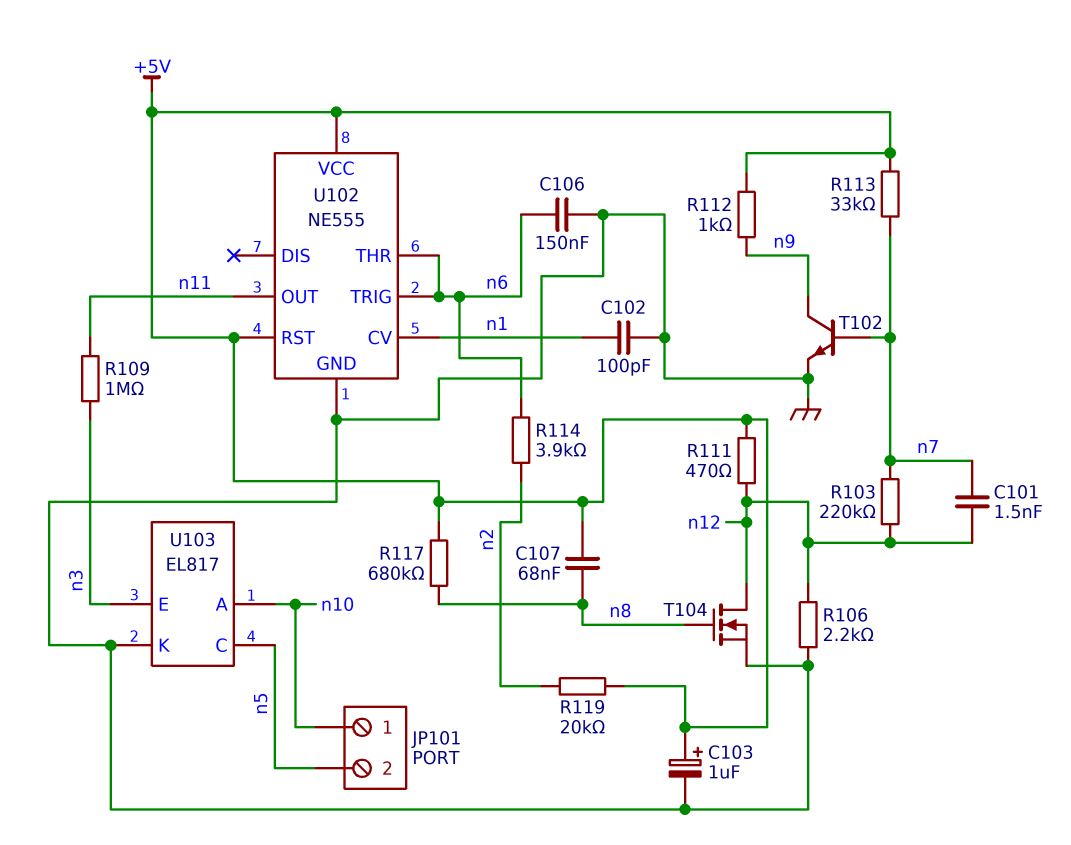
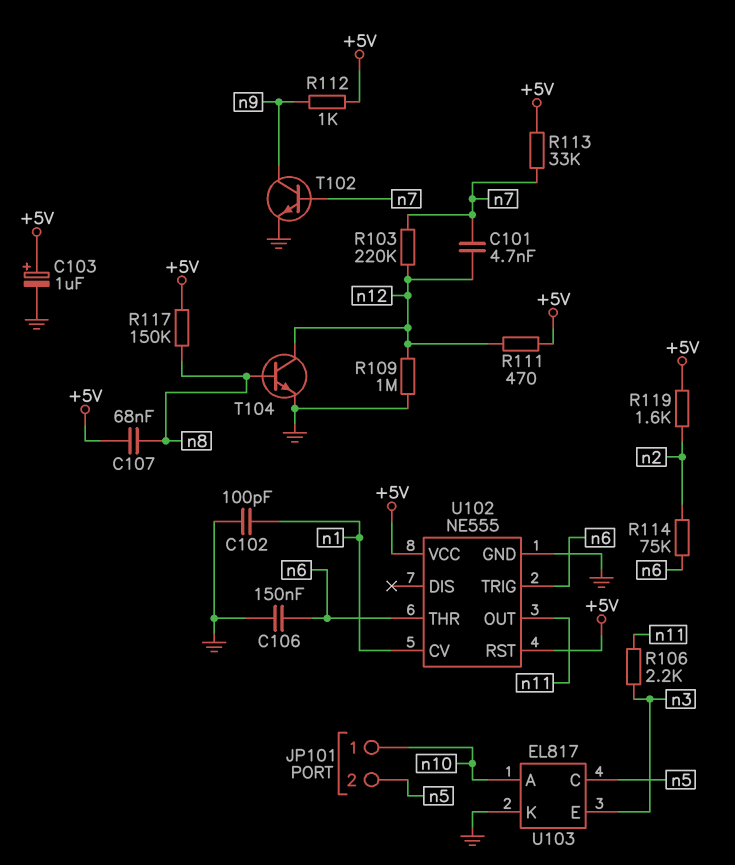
C101: 1.5nF (n7, n12) -> 4.7nF (n7, n12)
R106: 2.2k (GND, n12) -> 2.2k (n3, n11)
R109: 1M (n3, n11) -> 1M (GND, n12)
R114: 3.9k (n2, n6) -> 75k (n2, n6)
R117: 680k (+5V, n8) -> 150k (+5V, n8)
R119: 20k (+5V, n2) -> 1.6k (+5V, n2)
T104: NMOS (G n8, D n12, S GND) -> NPN (B n8, C n12, E GND)

